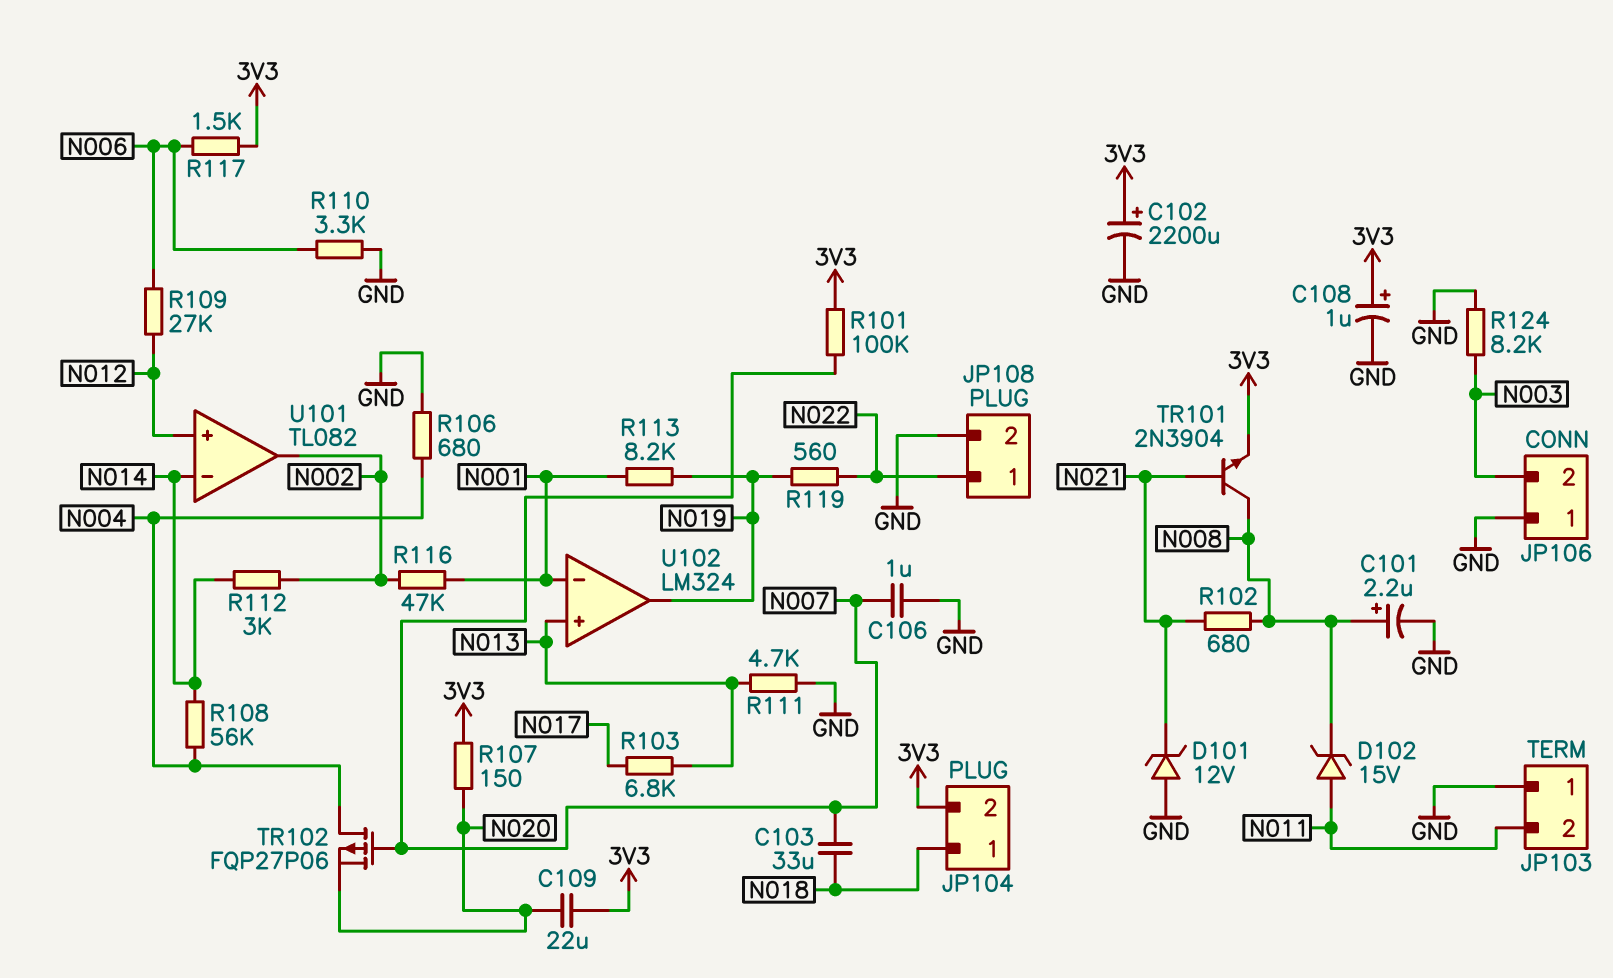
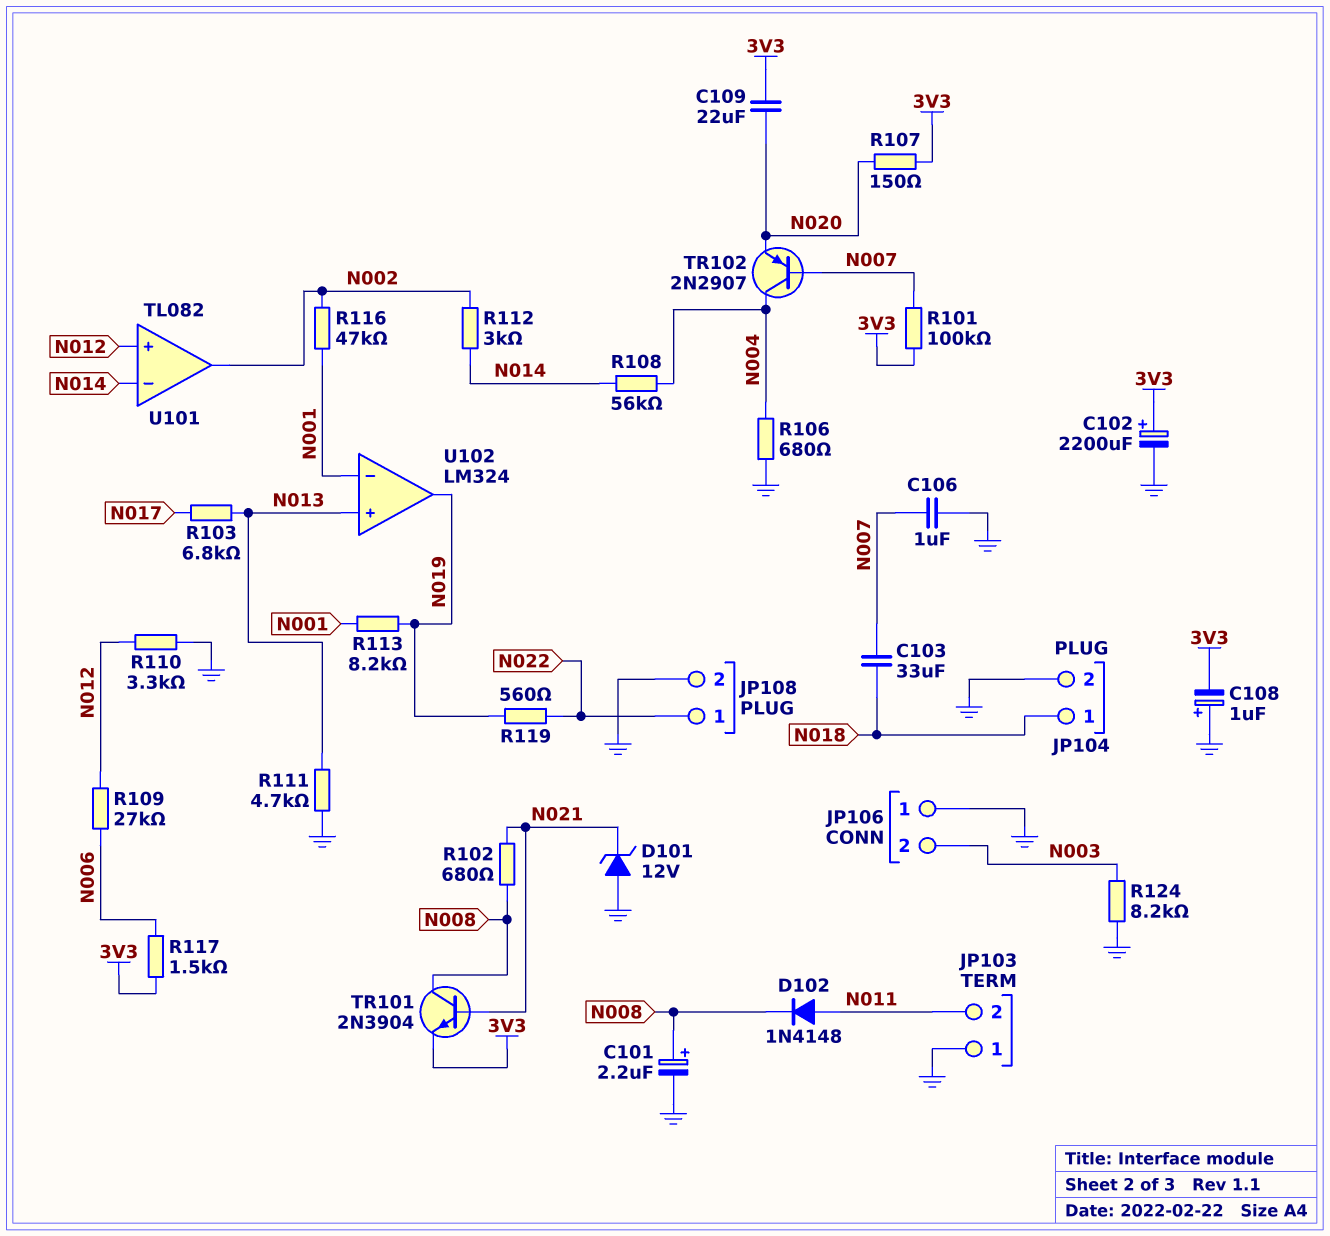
C108: 1uF (plus 3V3, minus GND) -> 1uF (plus GND, minus 3V3)
D102: zener 15V (A N011, K N008) -> diode 1N4148 (A N011, K N008)
JP104 pin 2: 3V3 -> GND
R110: 3.3k (GND, N006) -> 3.3k (GND, N012)
TR102: PMOS FQP27P06 (G N007, D N004, S N020) -> PNP 2N2907 (B N007, C N004, E N020)

